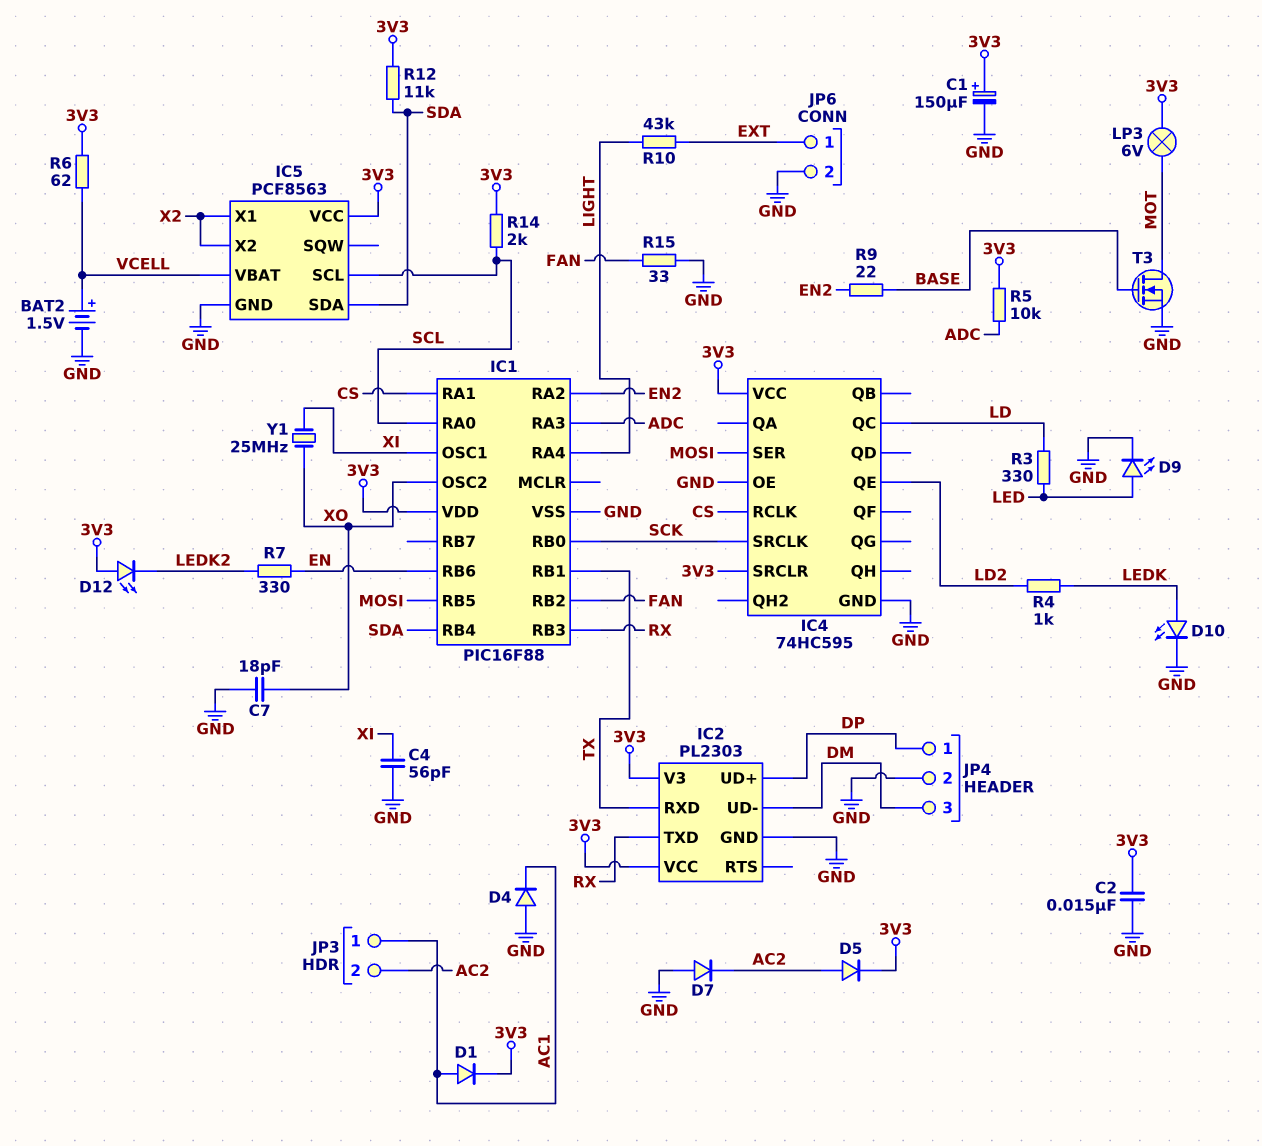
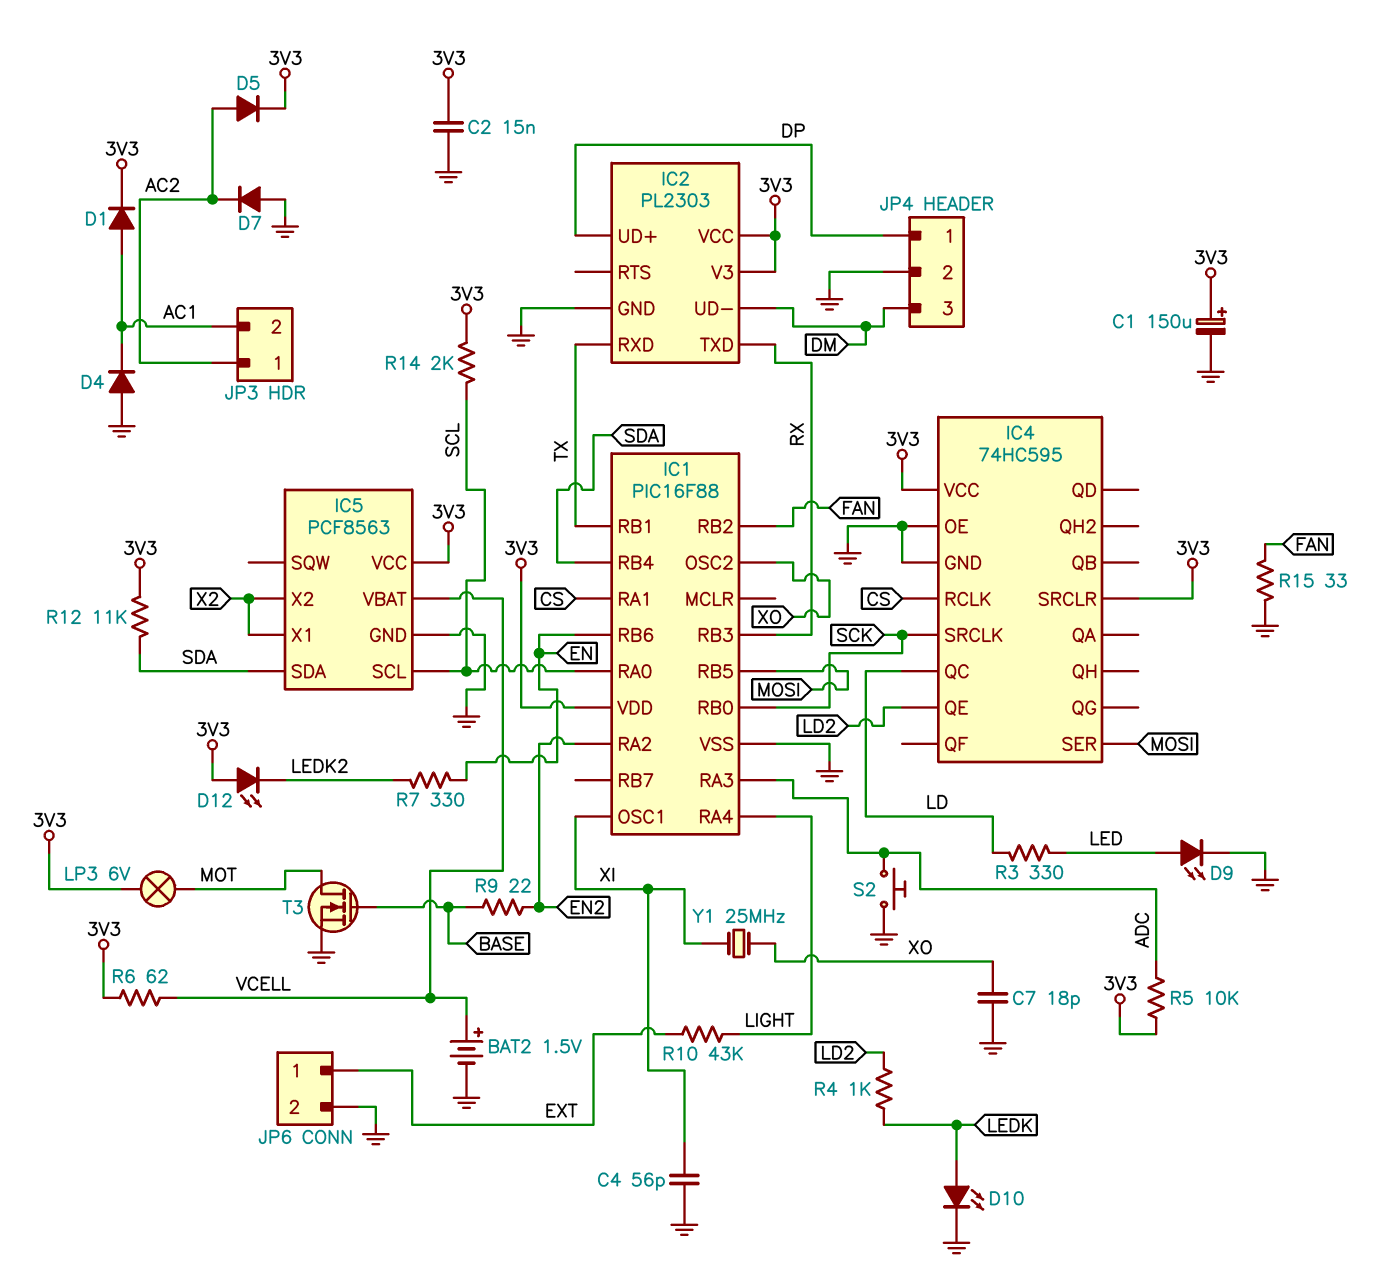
JP3 pin 1: AC1 -> AC2
JP3 pin 2: AC2 -> AC1
S2: none -> button (ADC, GND)

